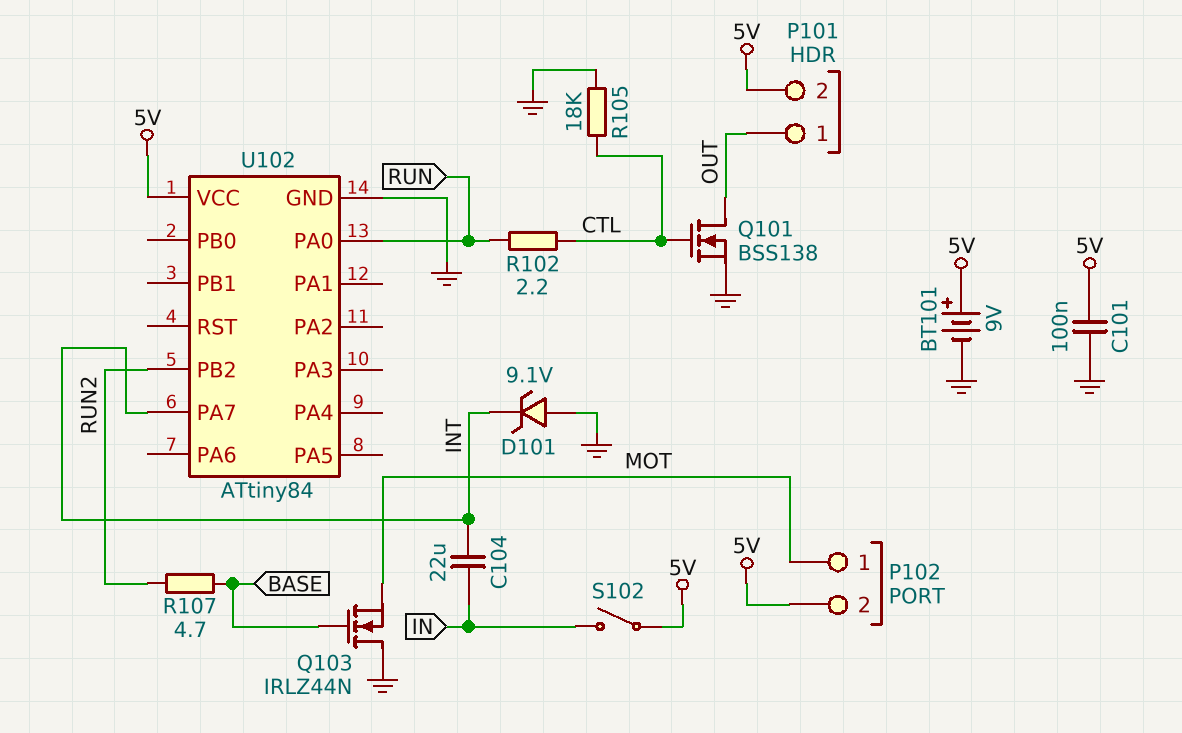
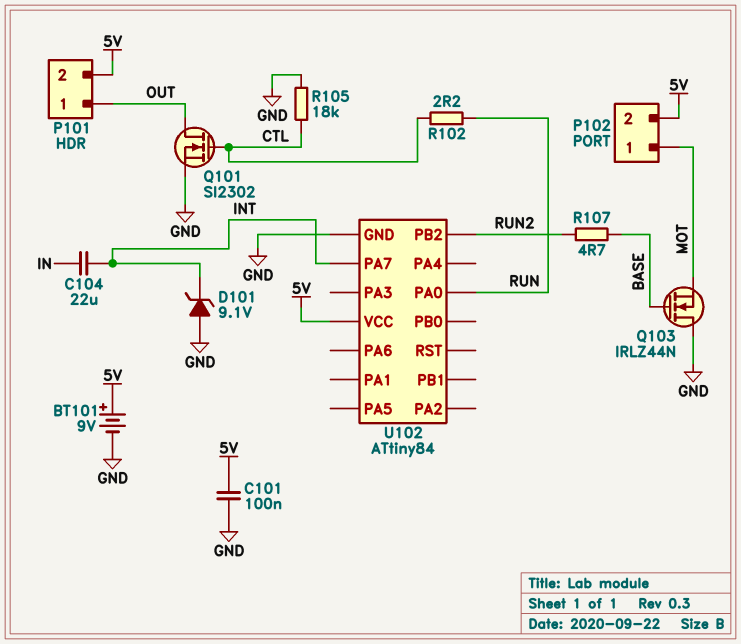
Q101: NMOS BSS138 (G CTL, D OUT, S GND) -> NMOS SI2302 (G CTL, D OUT, S GND)
S102: switch (5V, IN) -> none

